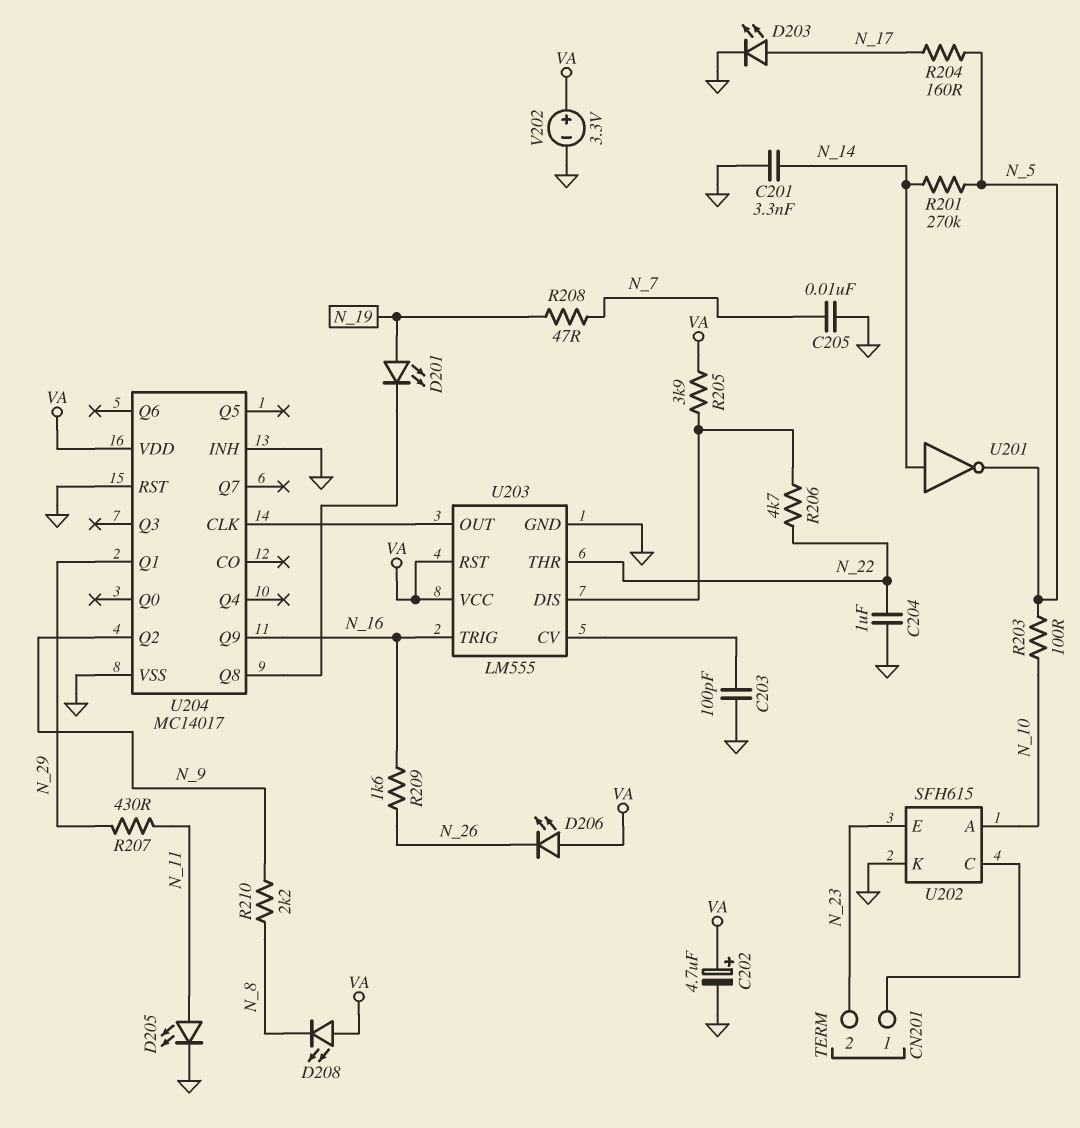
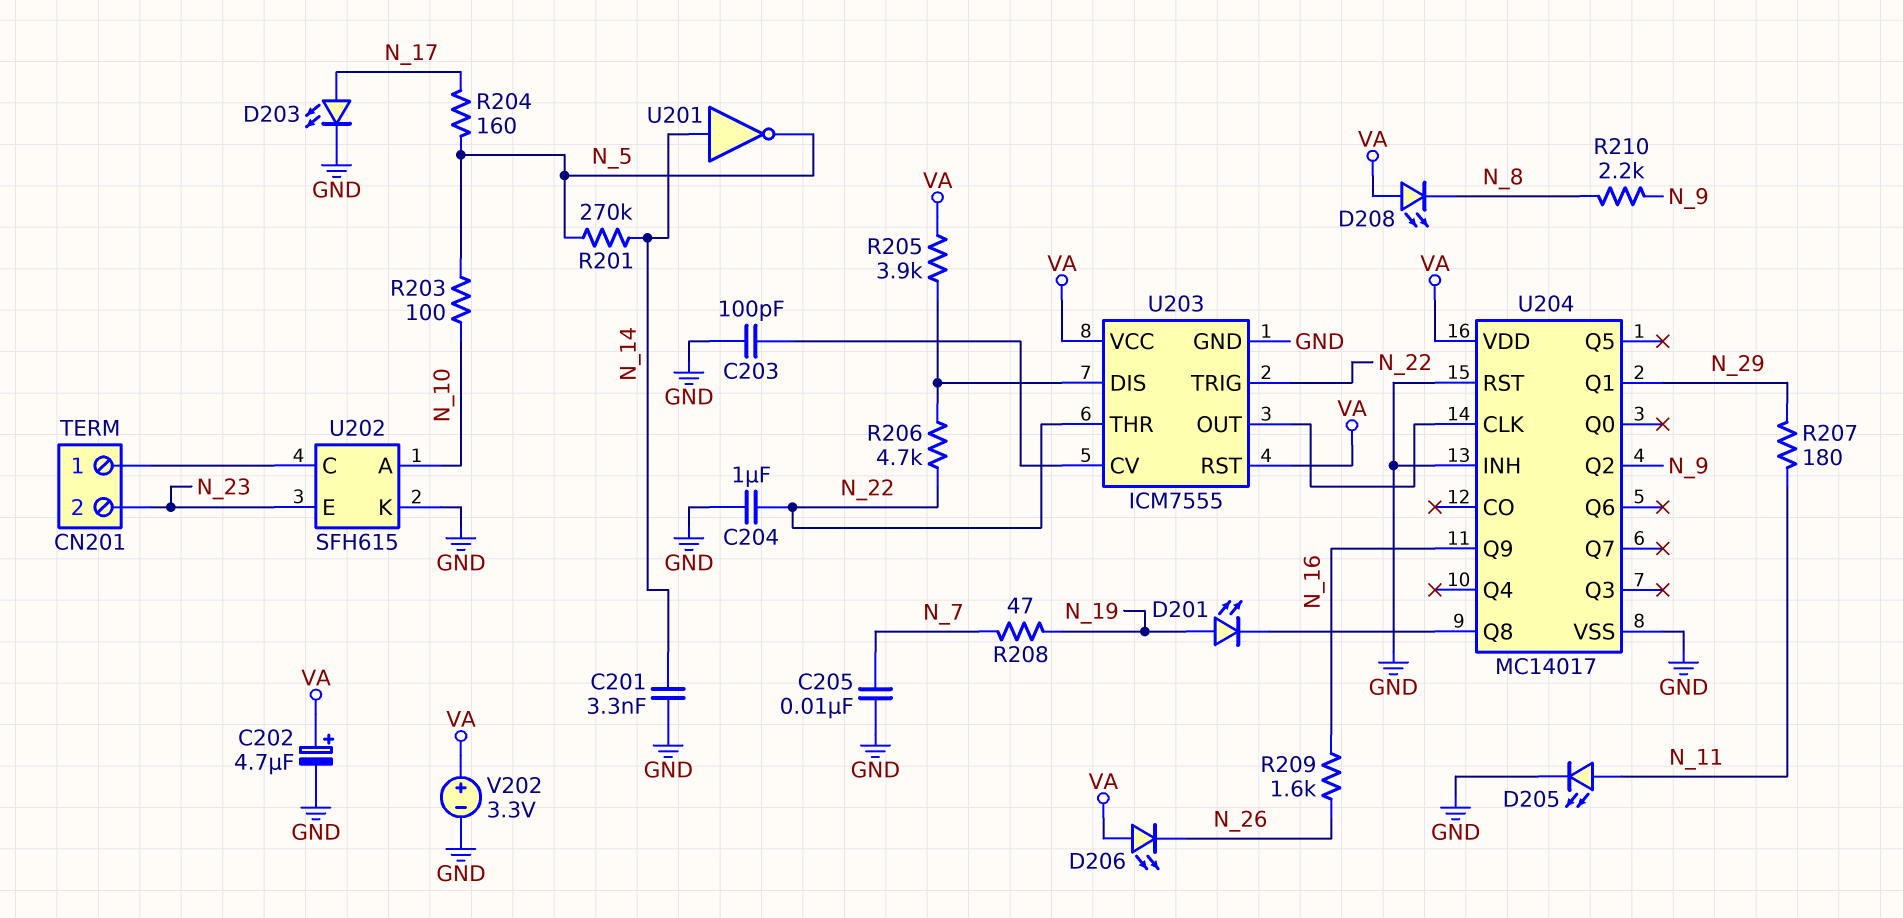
R207: 430 (N_11, N_29) -> 180 (N_11, N_29)
U203: LM555 -> ICM7555
U203 pin TRIG: N_16 -> N_22

